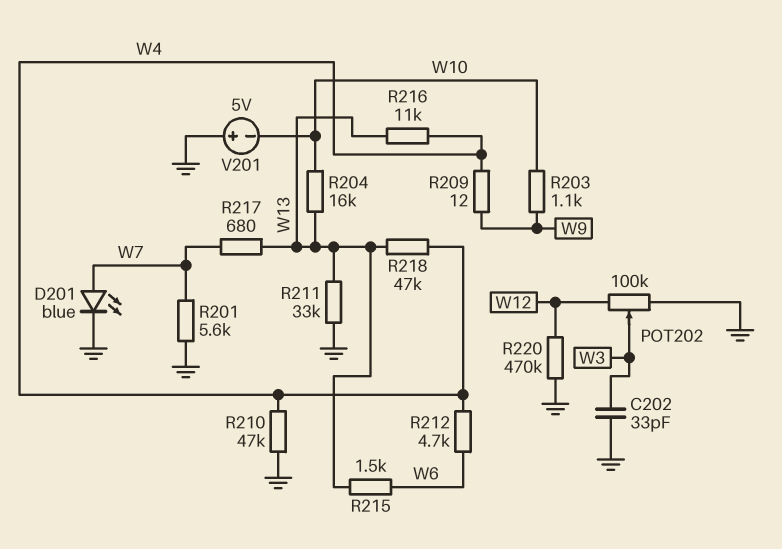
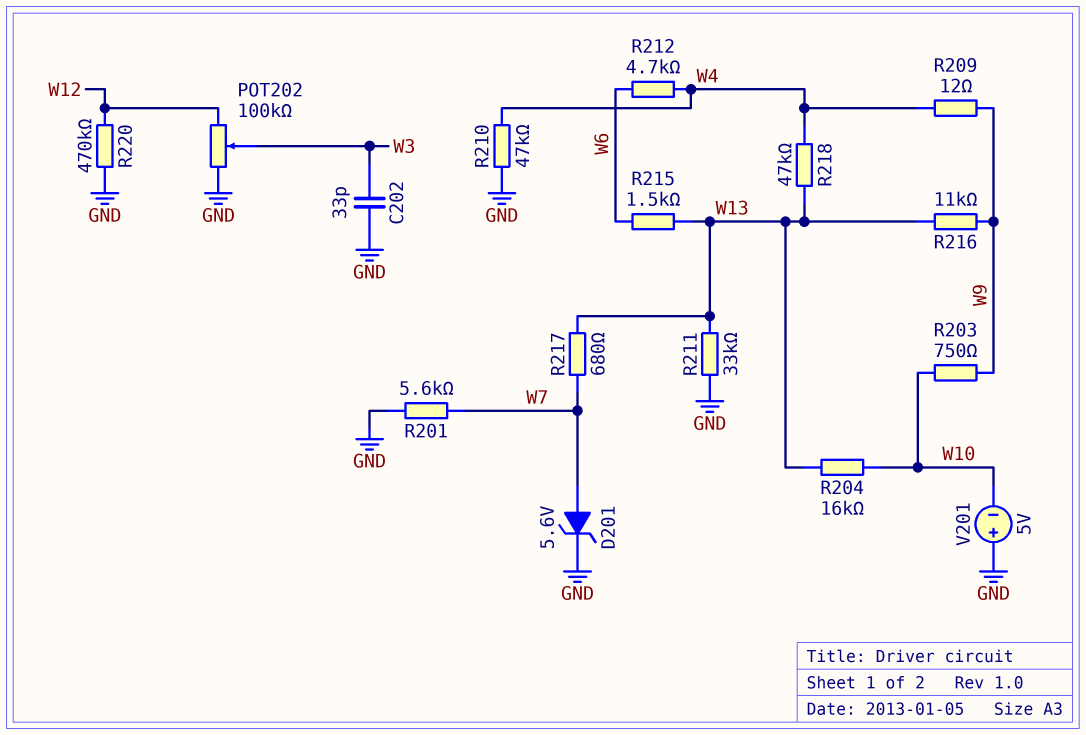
D201: LED blue (A W7, K GND) -> zener 5.6V (A W7, K GND)
R203: 1.1k (W9, W10) -> 750 (W9, W10)
R216: 11k (W4, W13) -> 11k (W9, W13)

